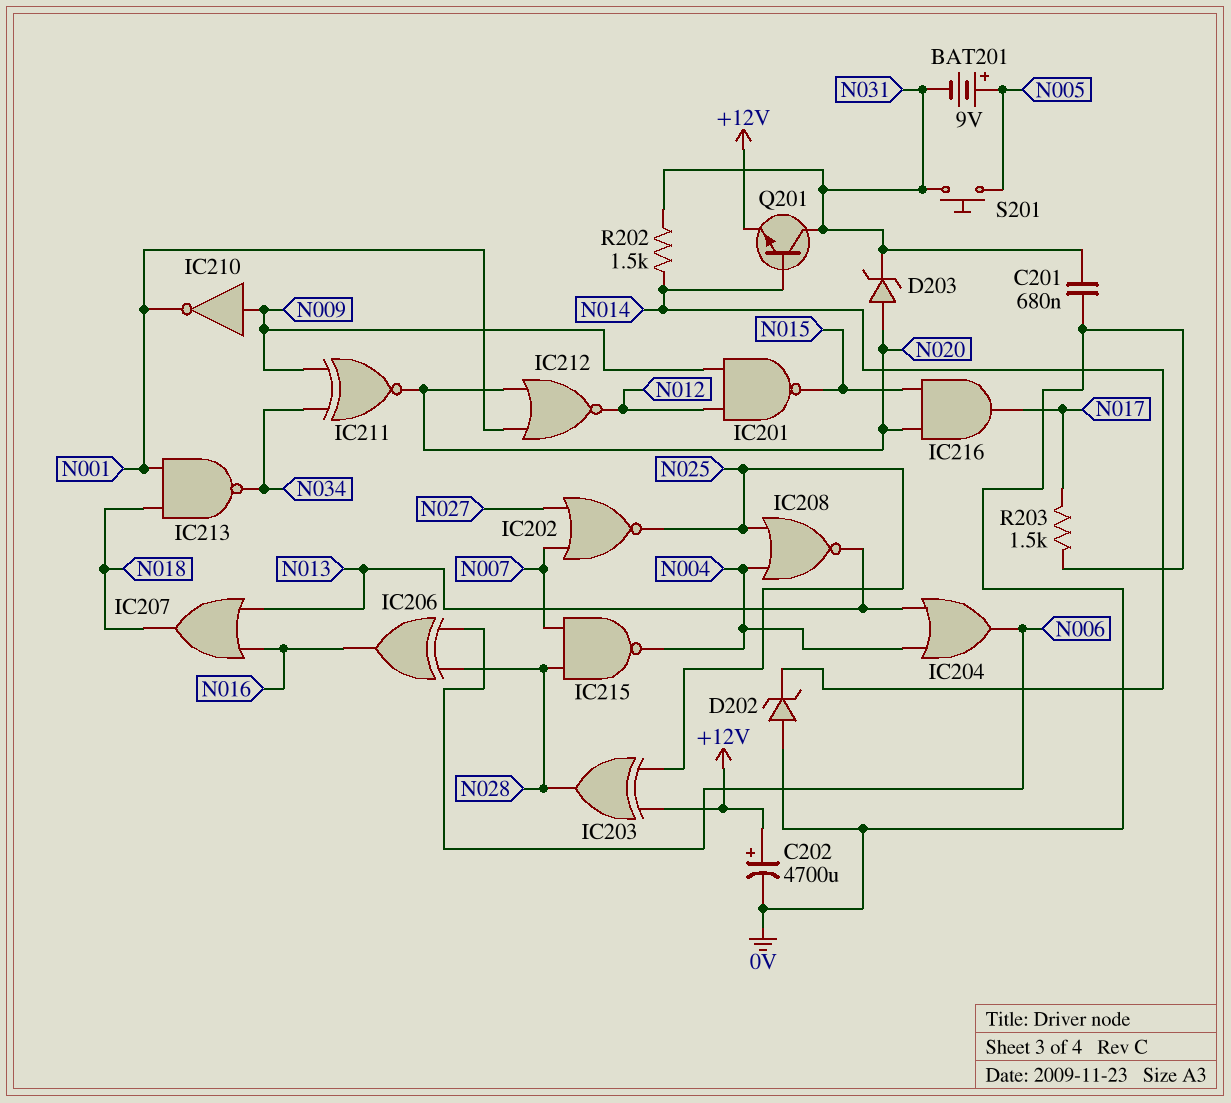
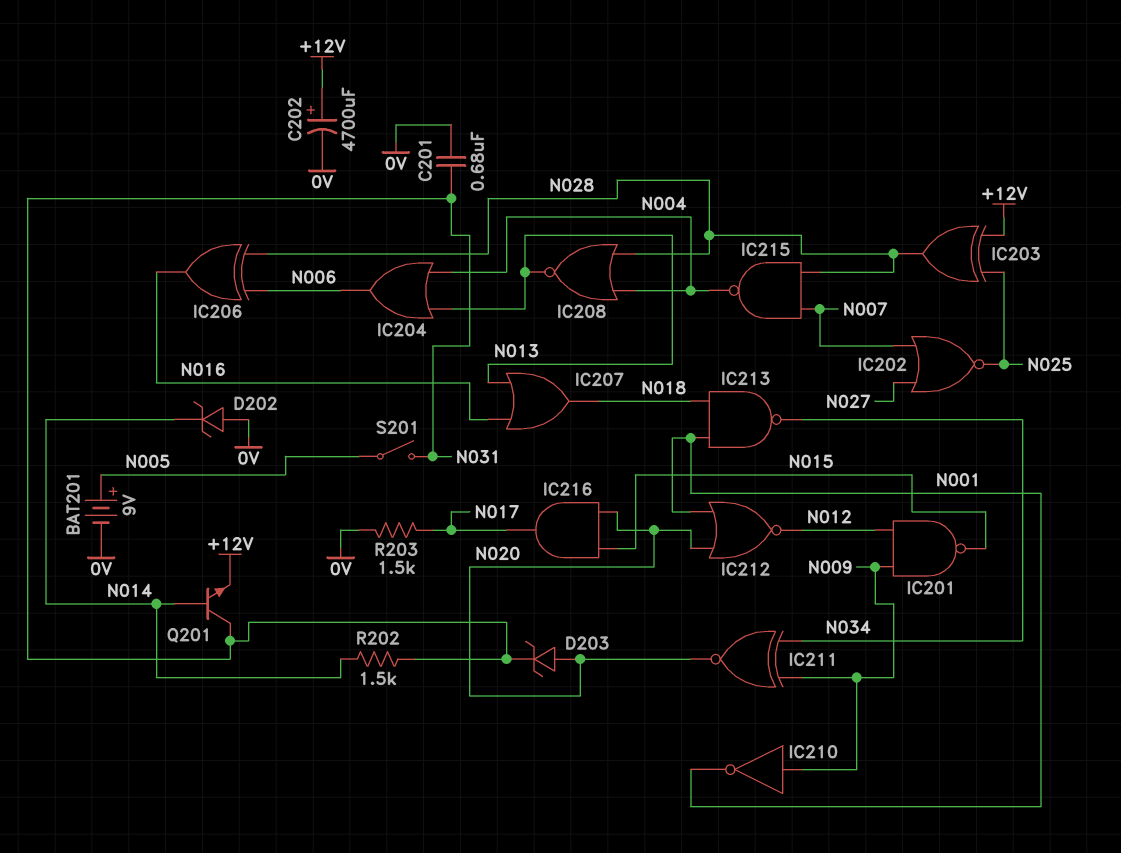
BAT201: 9V (plus N005, minus N031) -> 9V (plus N005, minus 0V)
IC208: NOR (in N004, in N025, out N013) -> NOR (in N004, in N028, out N013)
S201: button (N005, N031) -> switch (N005, N031)

